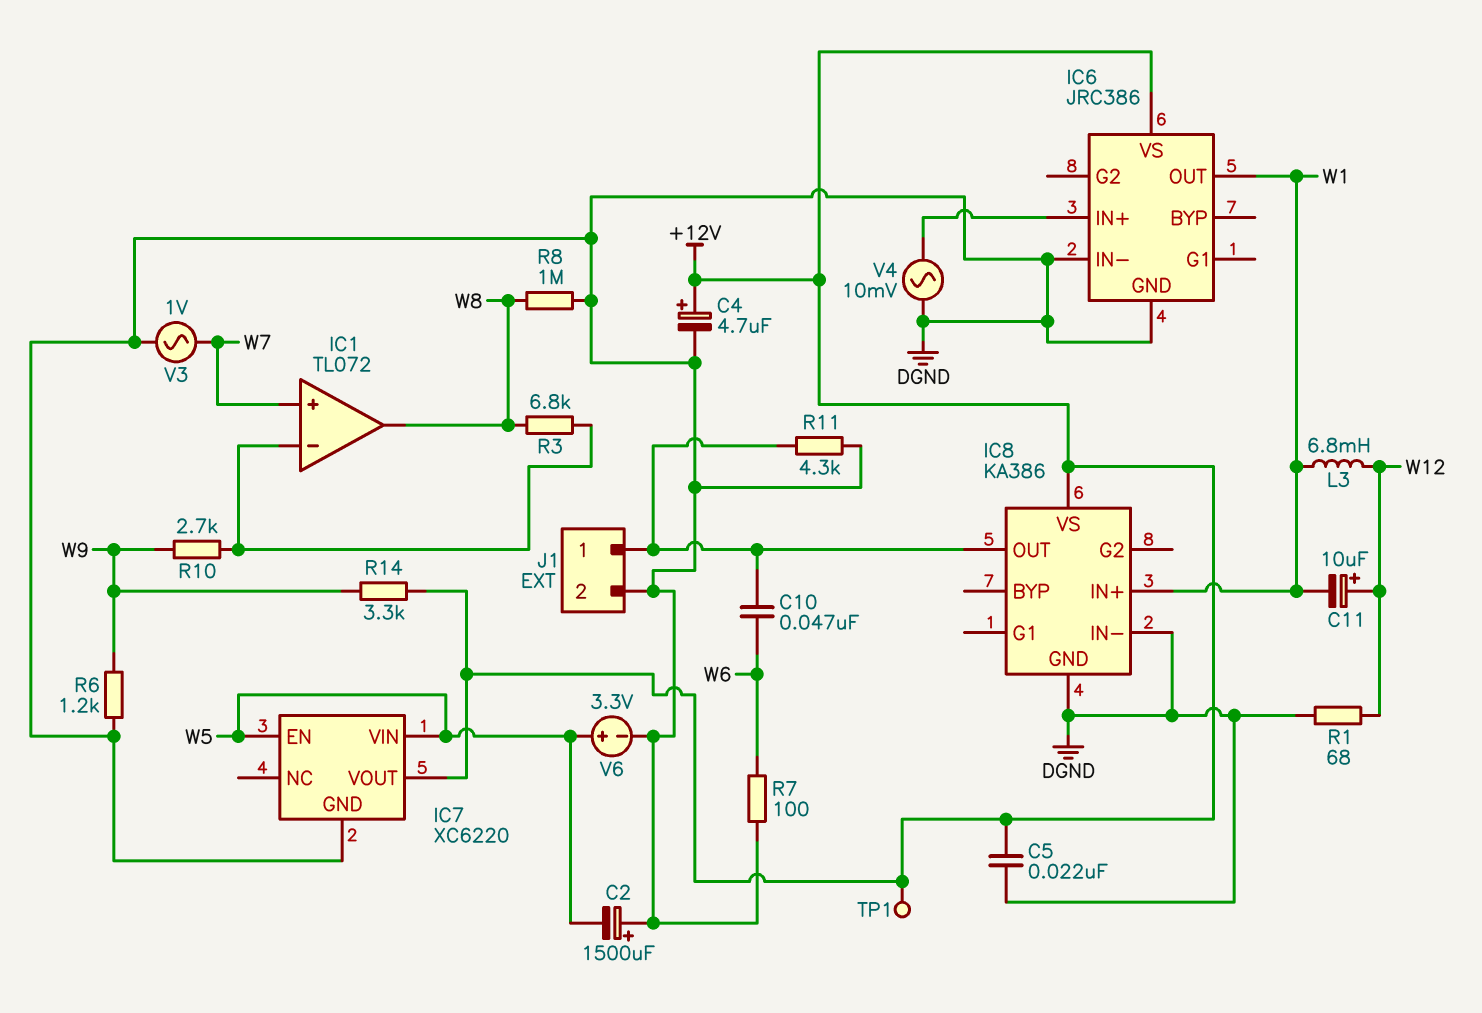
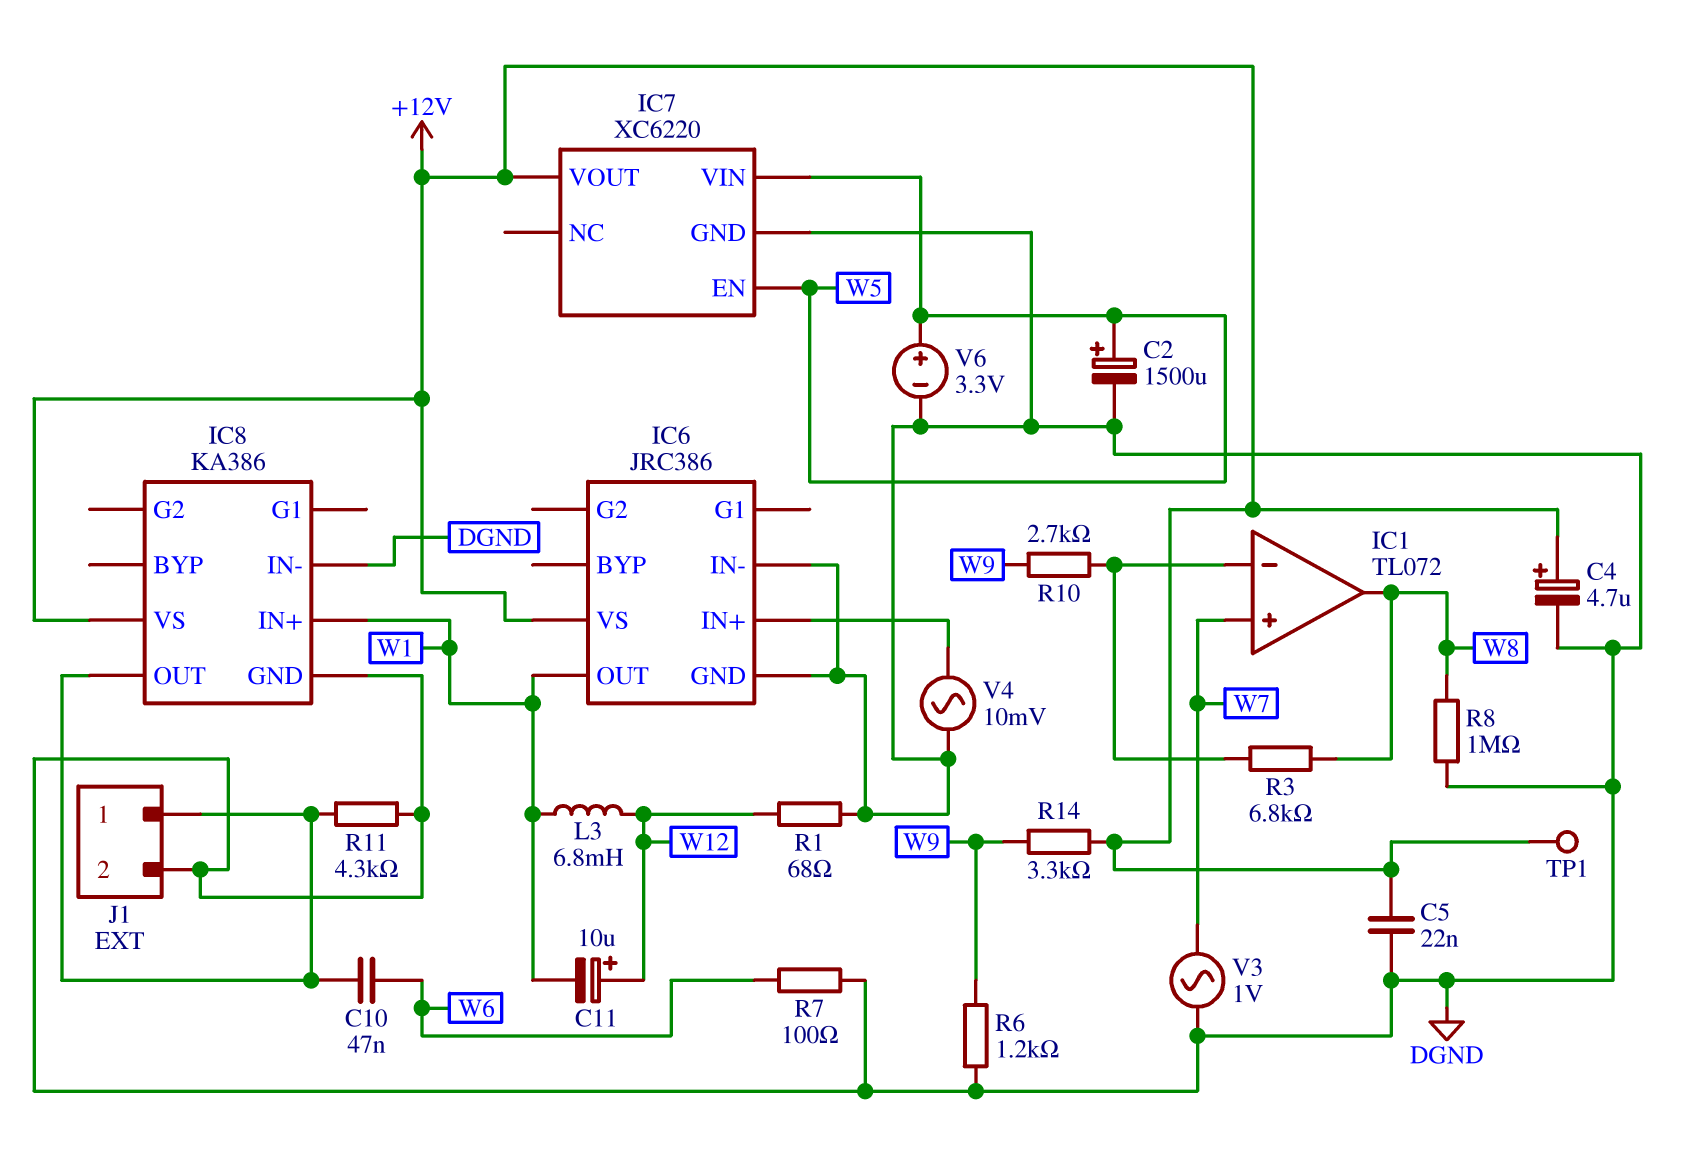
C2: 1500uF (plus DGND, minus W5) -> 1500uF (plus W5, minus DGND)

